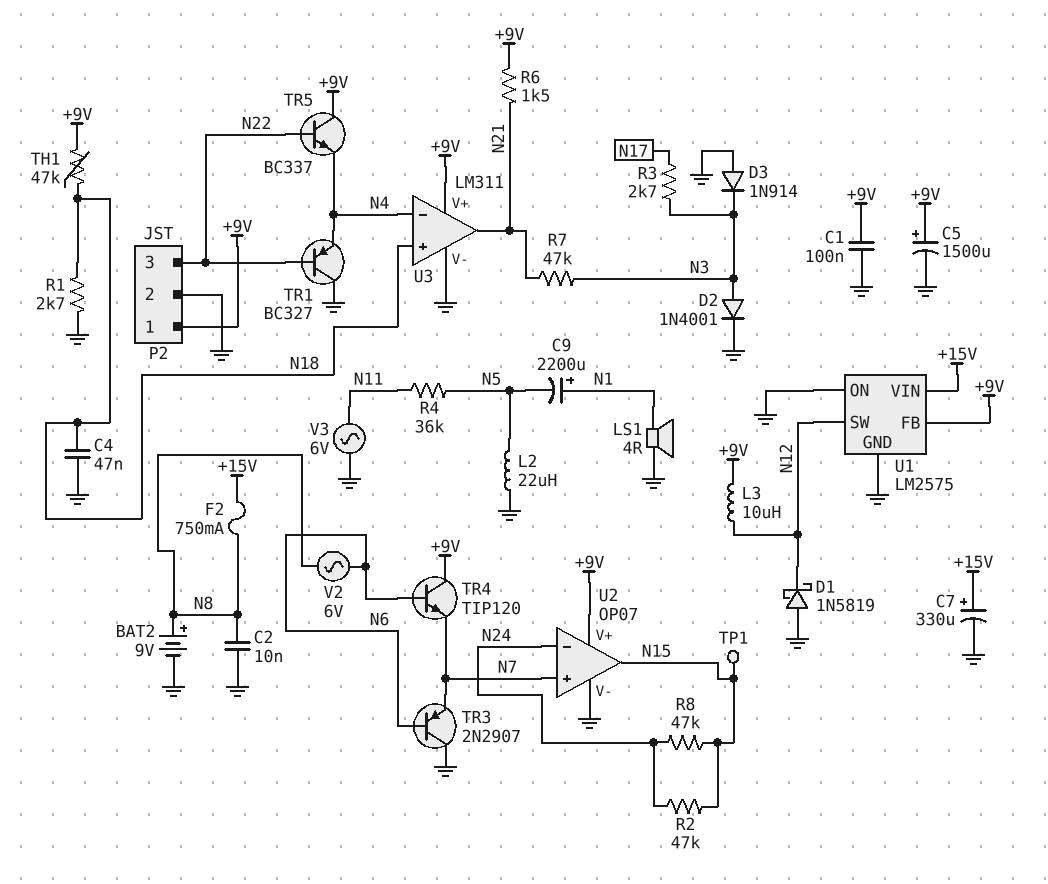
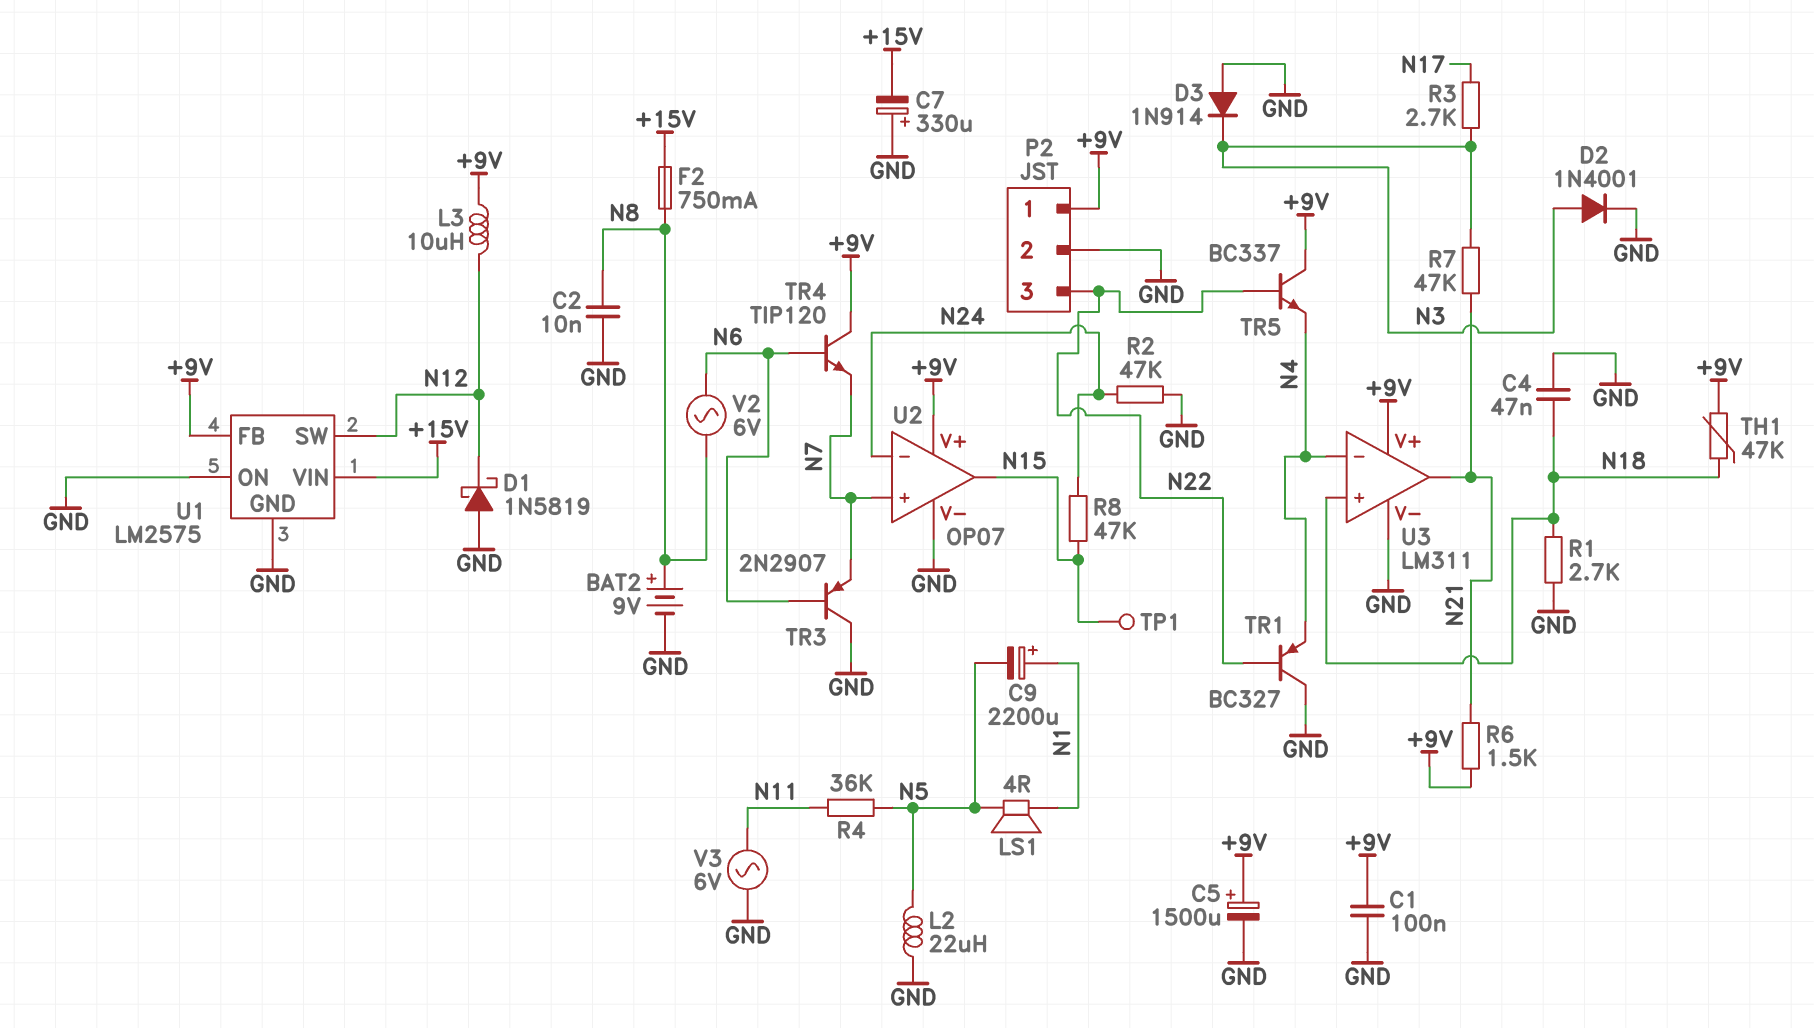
C7: 330uF (plus +15V, minus GND) -> 330uF (plus GND, minus +15V)
LS1: speaker 4R (GND, N1) -> speaker 4R (N1, N5)
R2: 47k (N15, N24) -> 47k (GND, N24)

